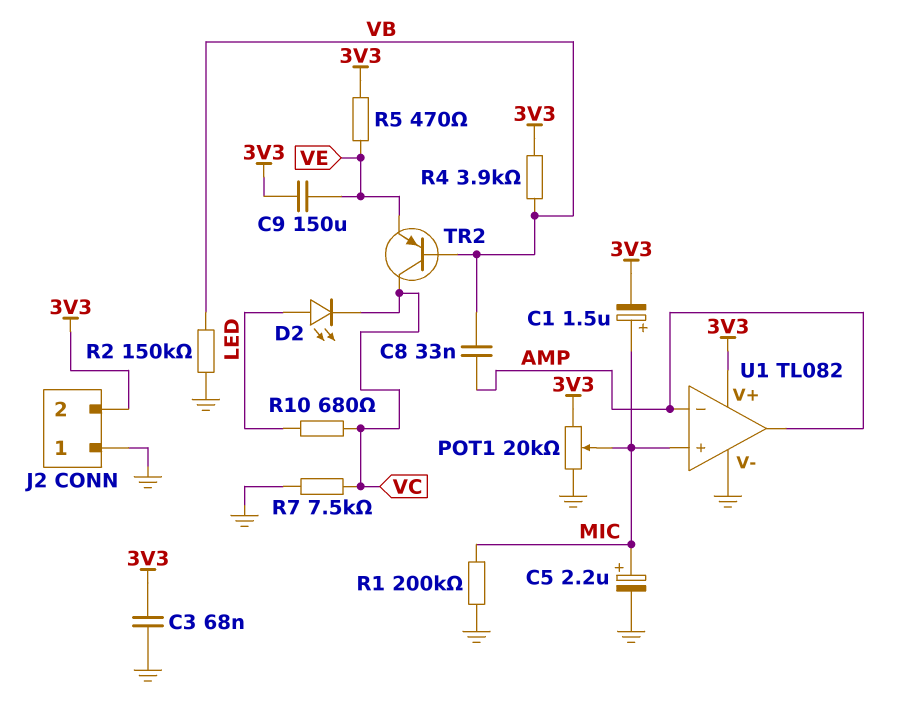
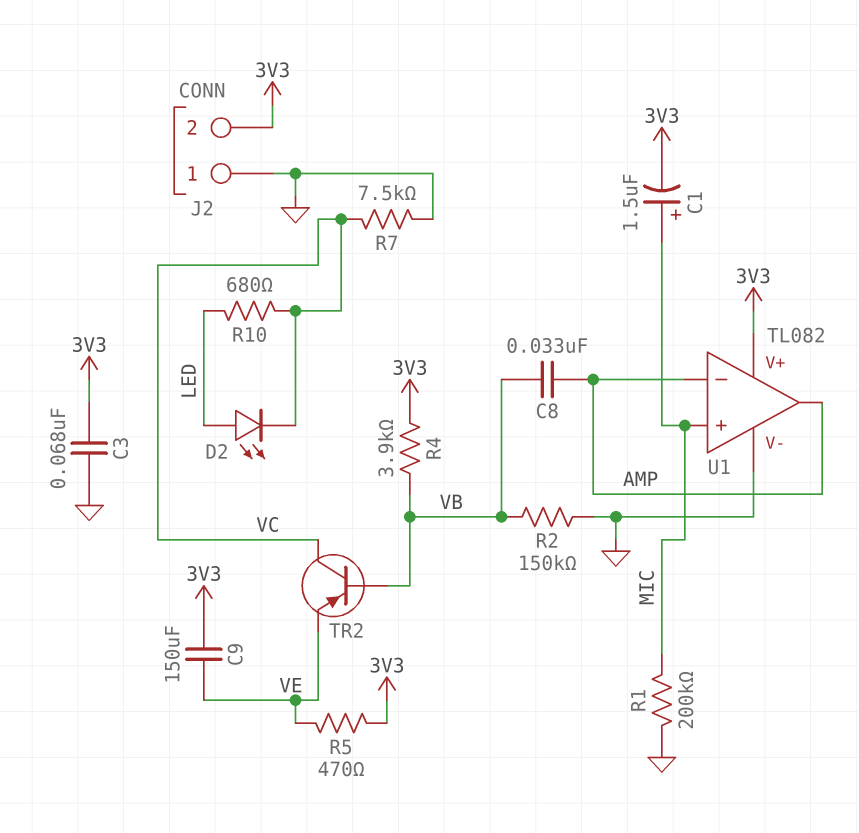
C5: 2.2uF (plus MIC, minus GND) -> none
POT1: 20k (3V3, GND, wiper MIC) -> none

